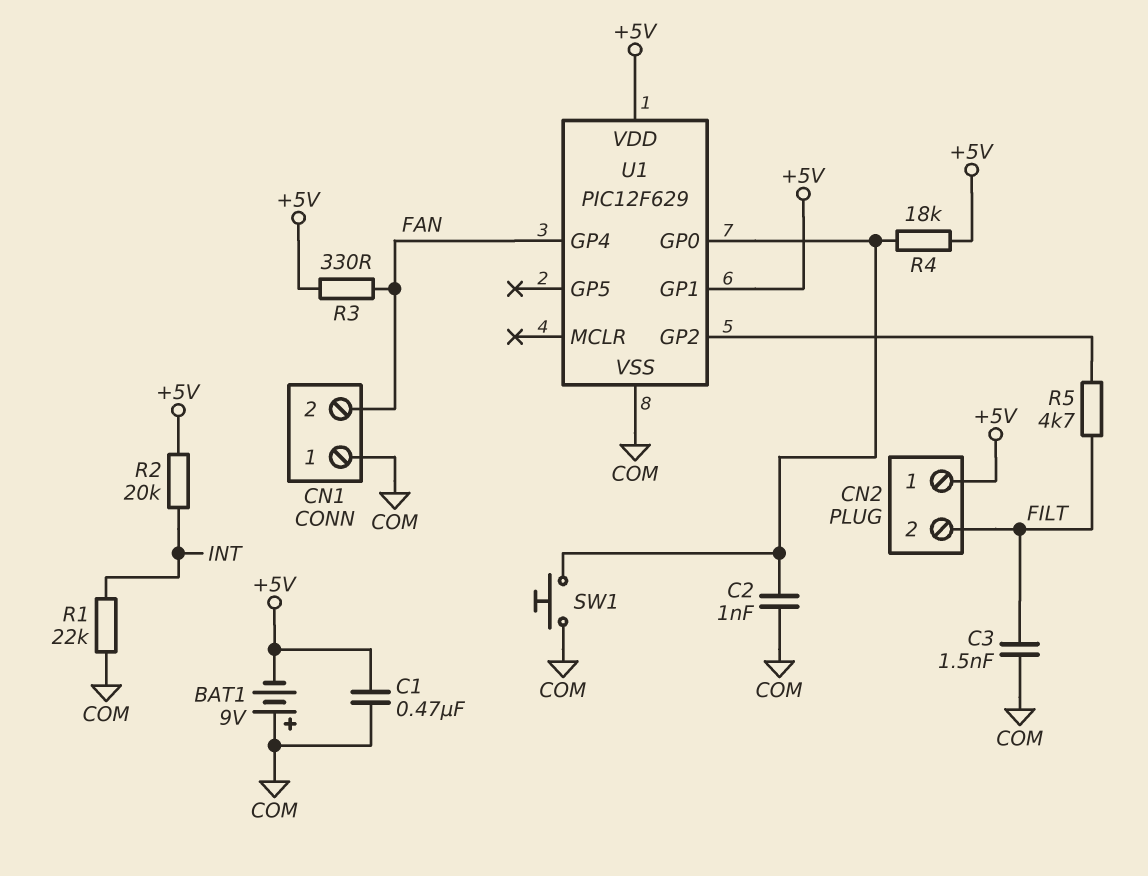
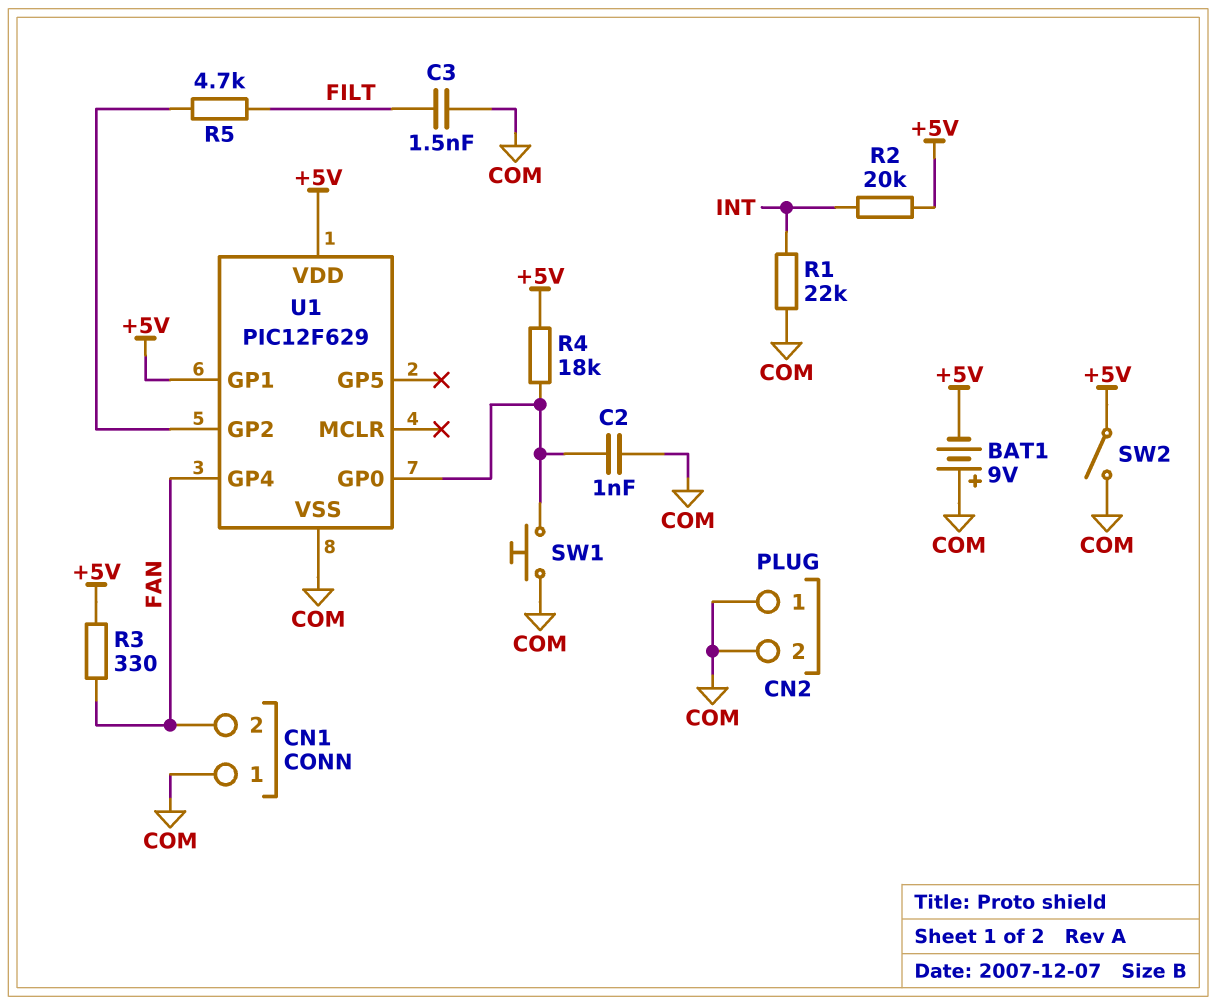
C1: 470nF (+5V, COM) -> none
CN2 pin 1: +5V -> COM
CN2 pin 2: FILT -> COM
SW2: none -> switch (+5V, COM)

